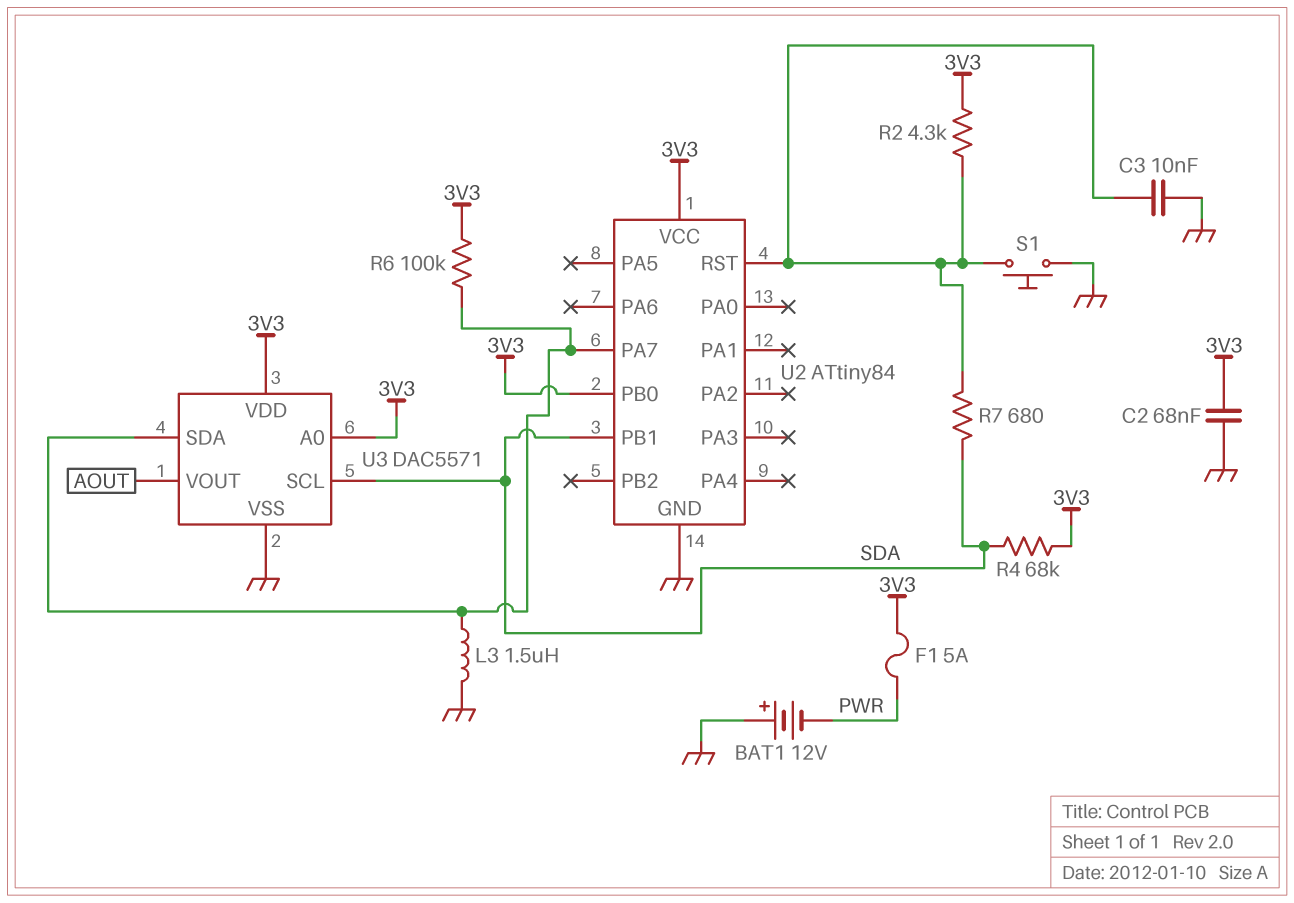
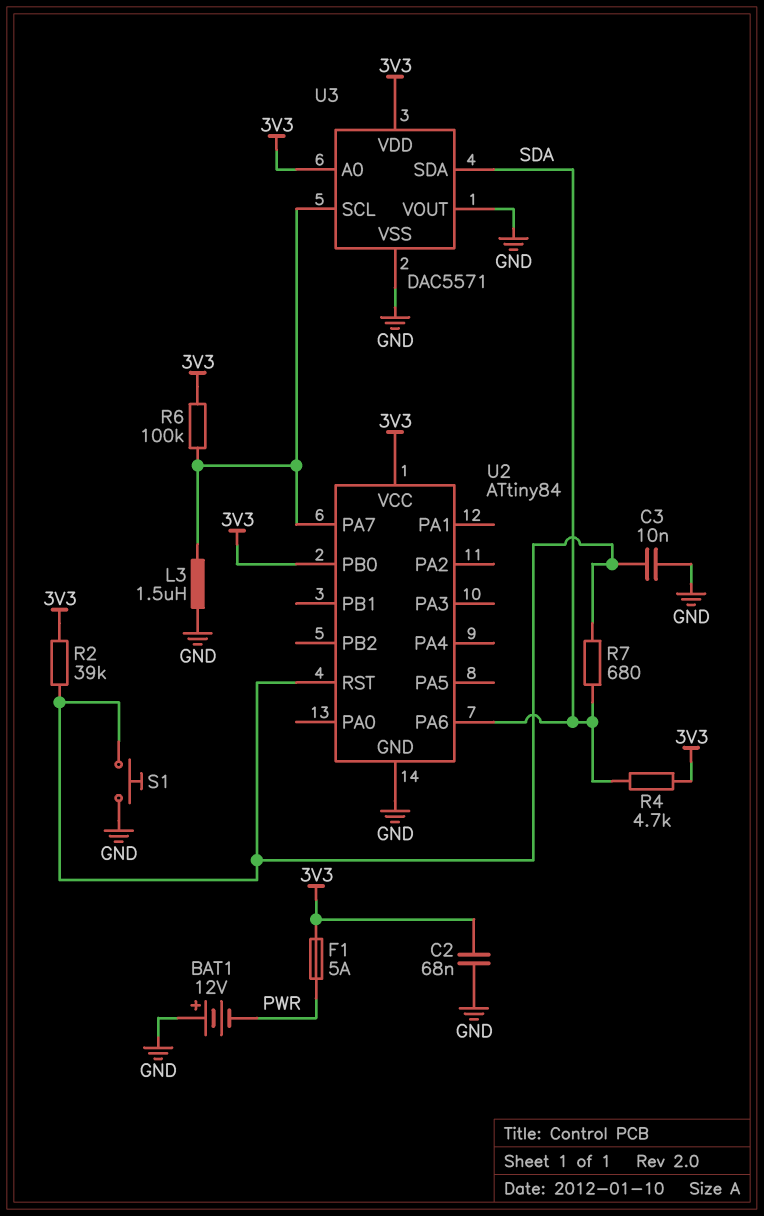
R2: 4.3k (3V3, U2/RST) -> 39k (3V3, U2/RST)
R4: 68k (3V3, SDA) -> 4.7k (3V3, SDA)
U2 pin PA6: none -> SDA
U2 pin PB1: SDA -> none
U3 pin SCL: SDA -> U2/PA7
U3 pin SDA: U2/PA7 -> SDA
U3 pin VOUT: AOUT -> GND

